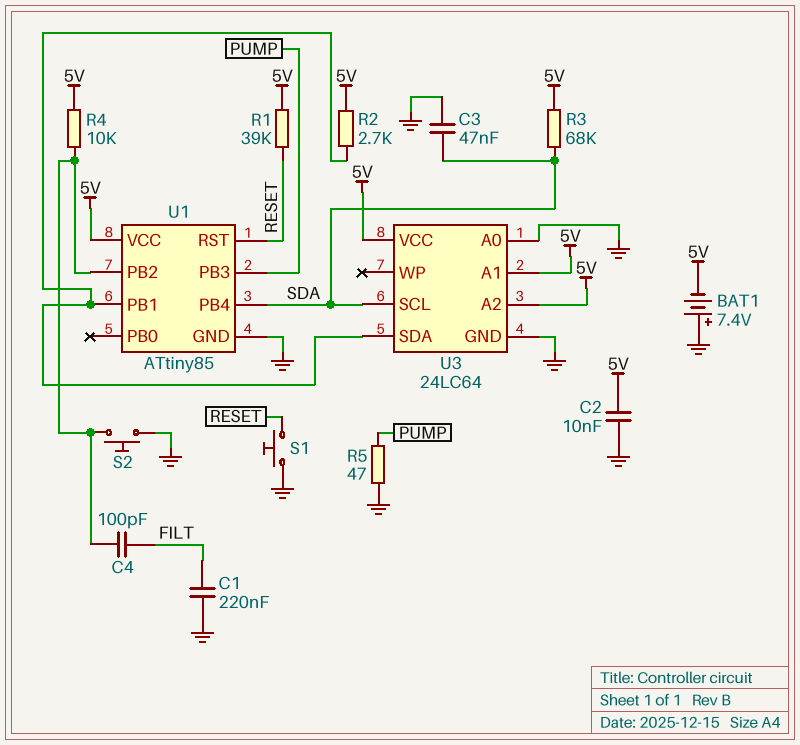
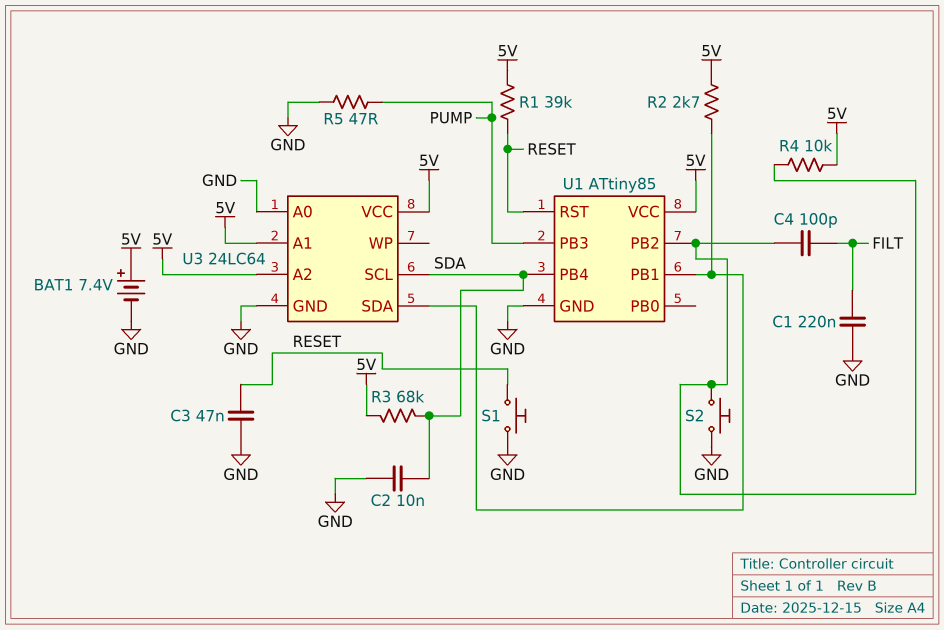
BAT1: 7.4V (plus GND, minus 5V) -> 7.4V (plus 5V, minus GND)
C2: 10nF (5V, GND) -> 10nF (GND, SDA)
C3: 47nF (GND, SDA) -> 47nF (GND, RESET)

